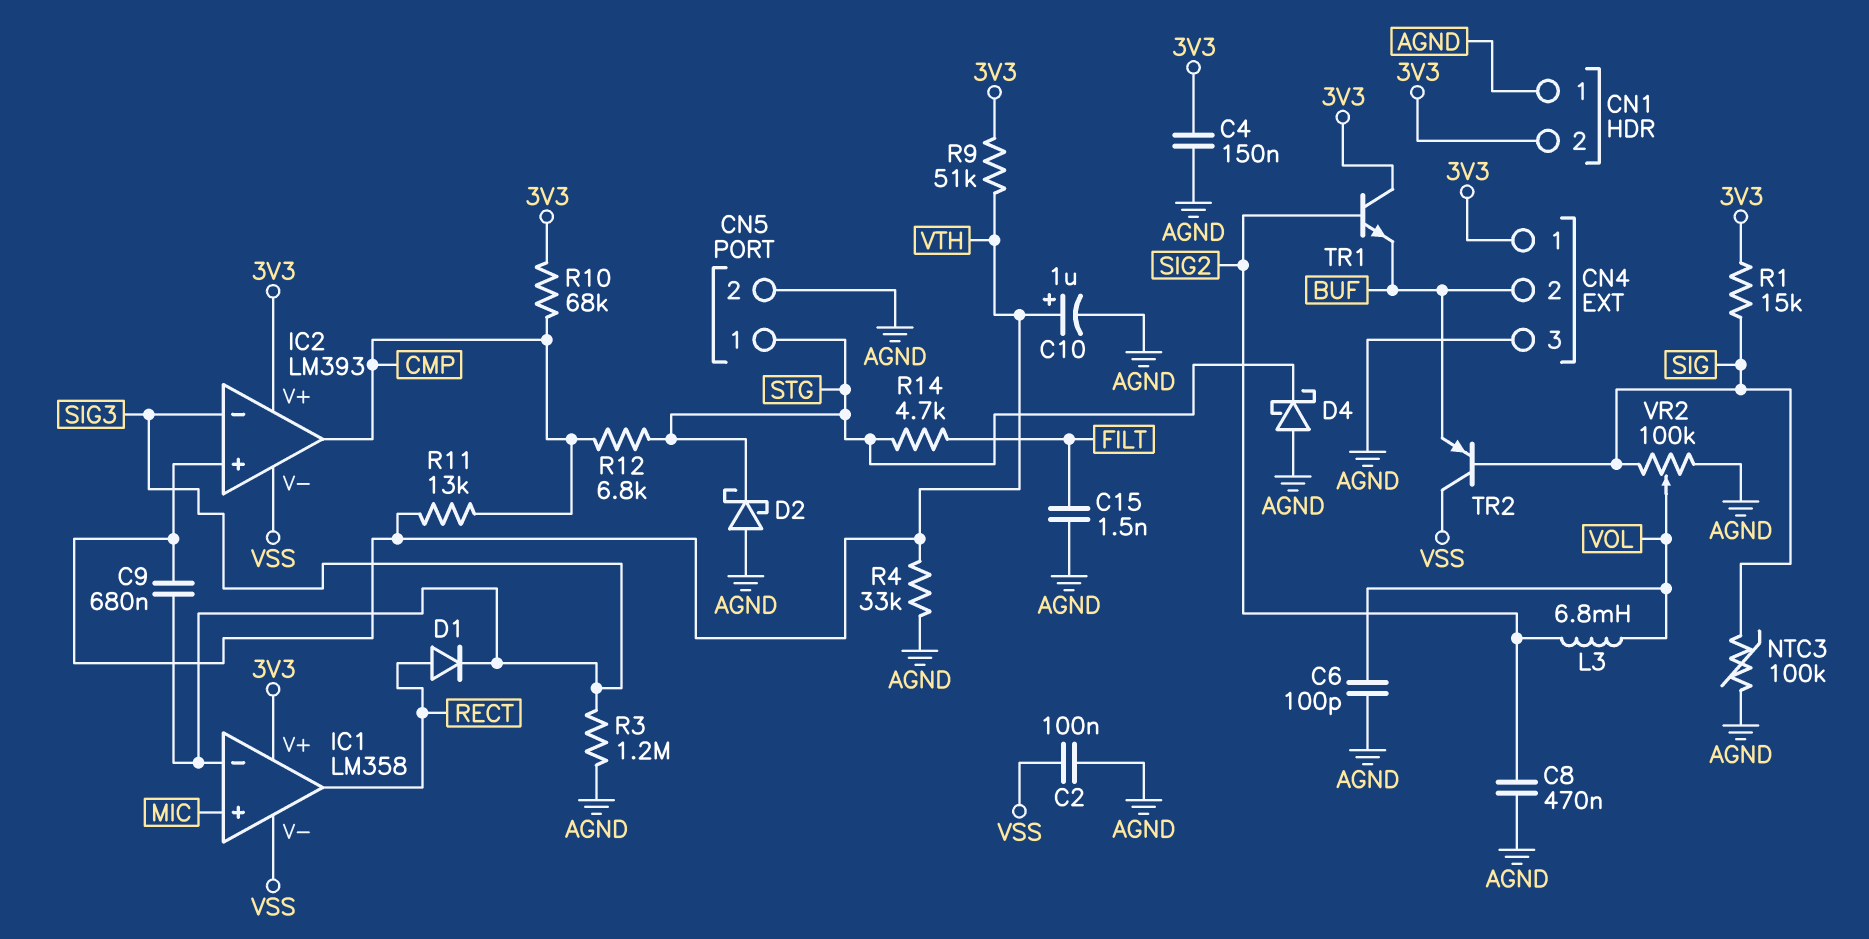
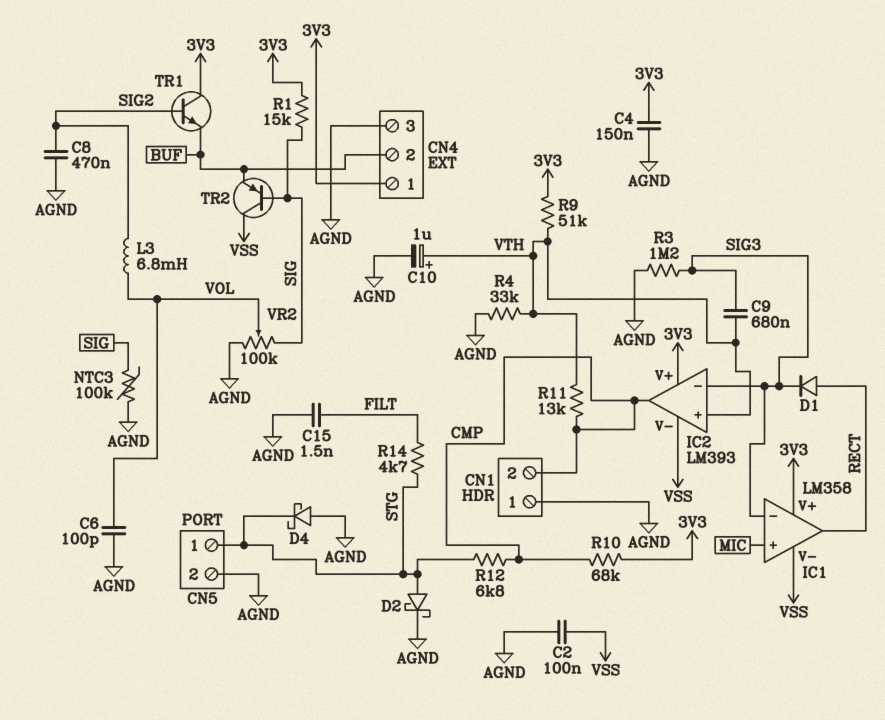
CN1 pin 2: 3V3 -> CMP
D2: schottky (A AGND, K STG) -> schottky (A STG, K AGND)

